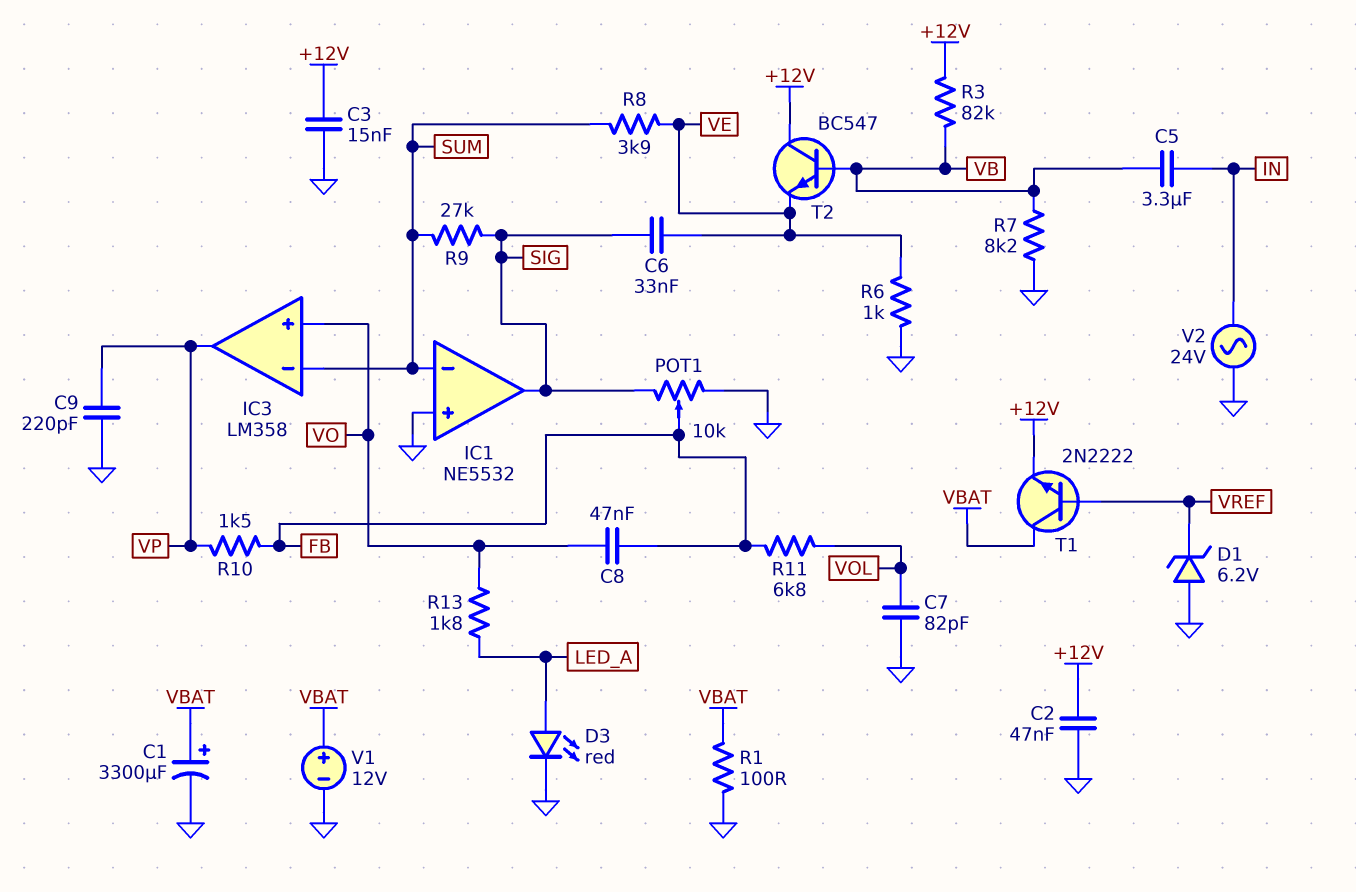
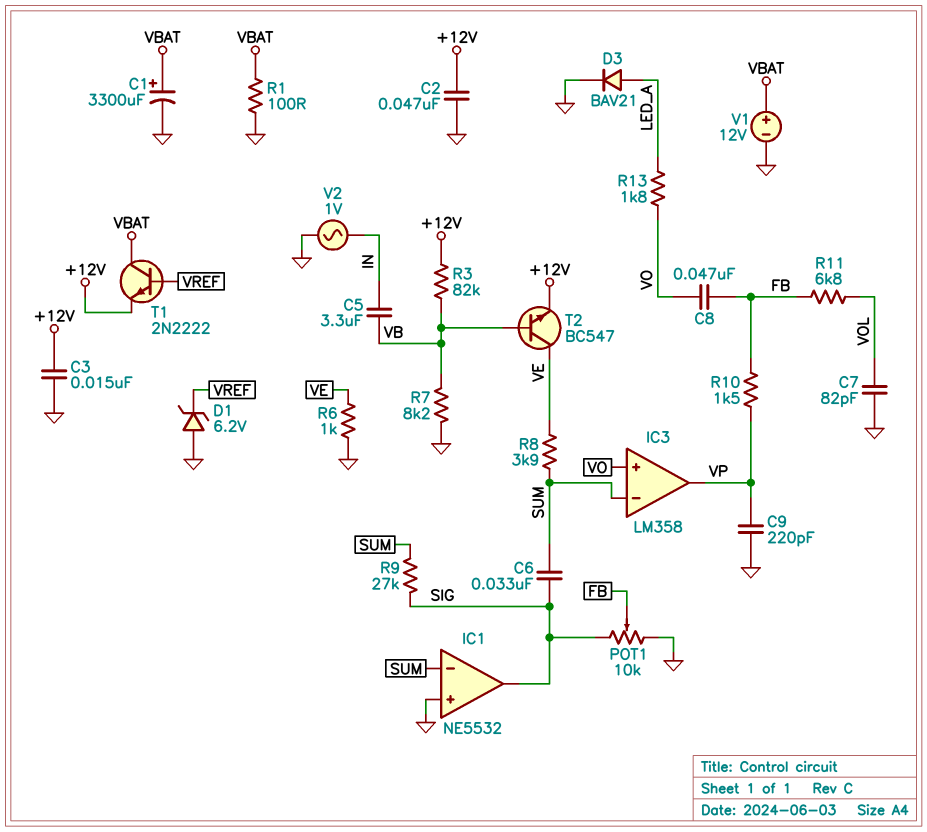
C6: 33nF (SIG, VE) -> 33nF (SIG, SUM)
D3: LED red (A LED_A, K GND) -> diode BAV21 (A LED_A, K GND)
T2: NPN BC547 (B VB, C +12V, E VE) -> NPN BC547 (B VB, C VE, E +12V)
V2: AC 24V (GND, IN) -> AC 1V (GND, IN)

